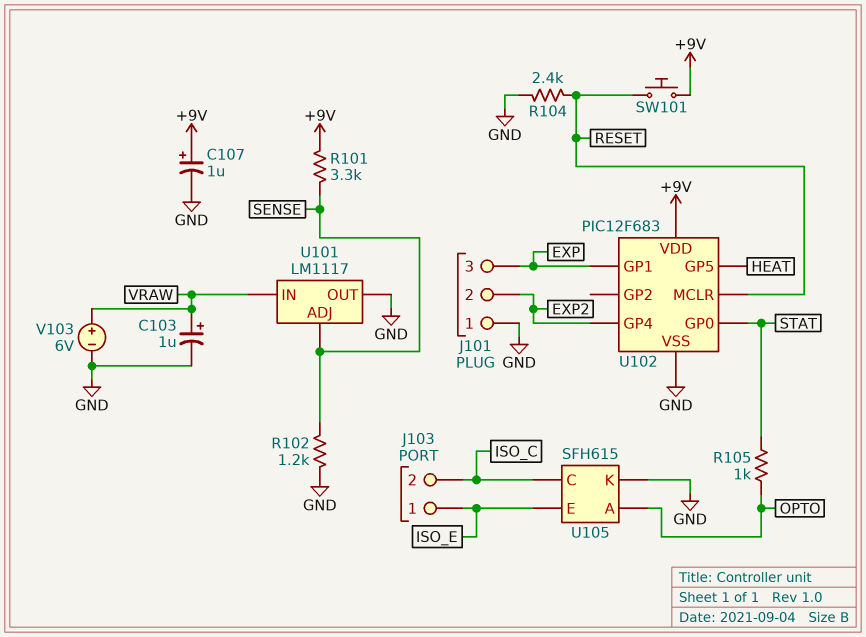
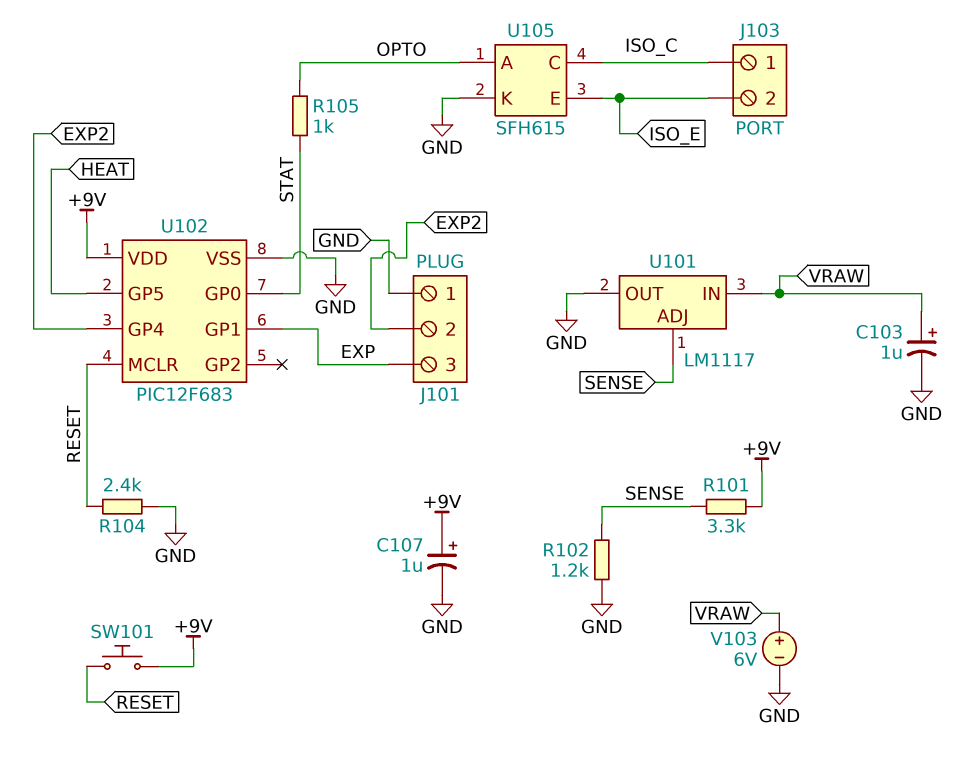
J103 pin 1: ISO_E -> ISO_C
J103 pin 2: ISO_C -> ISO_E

